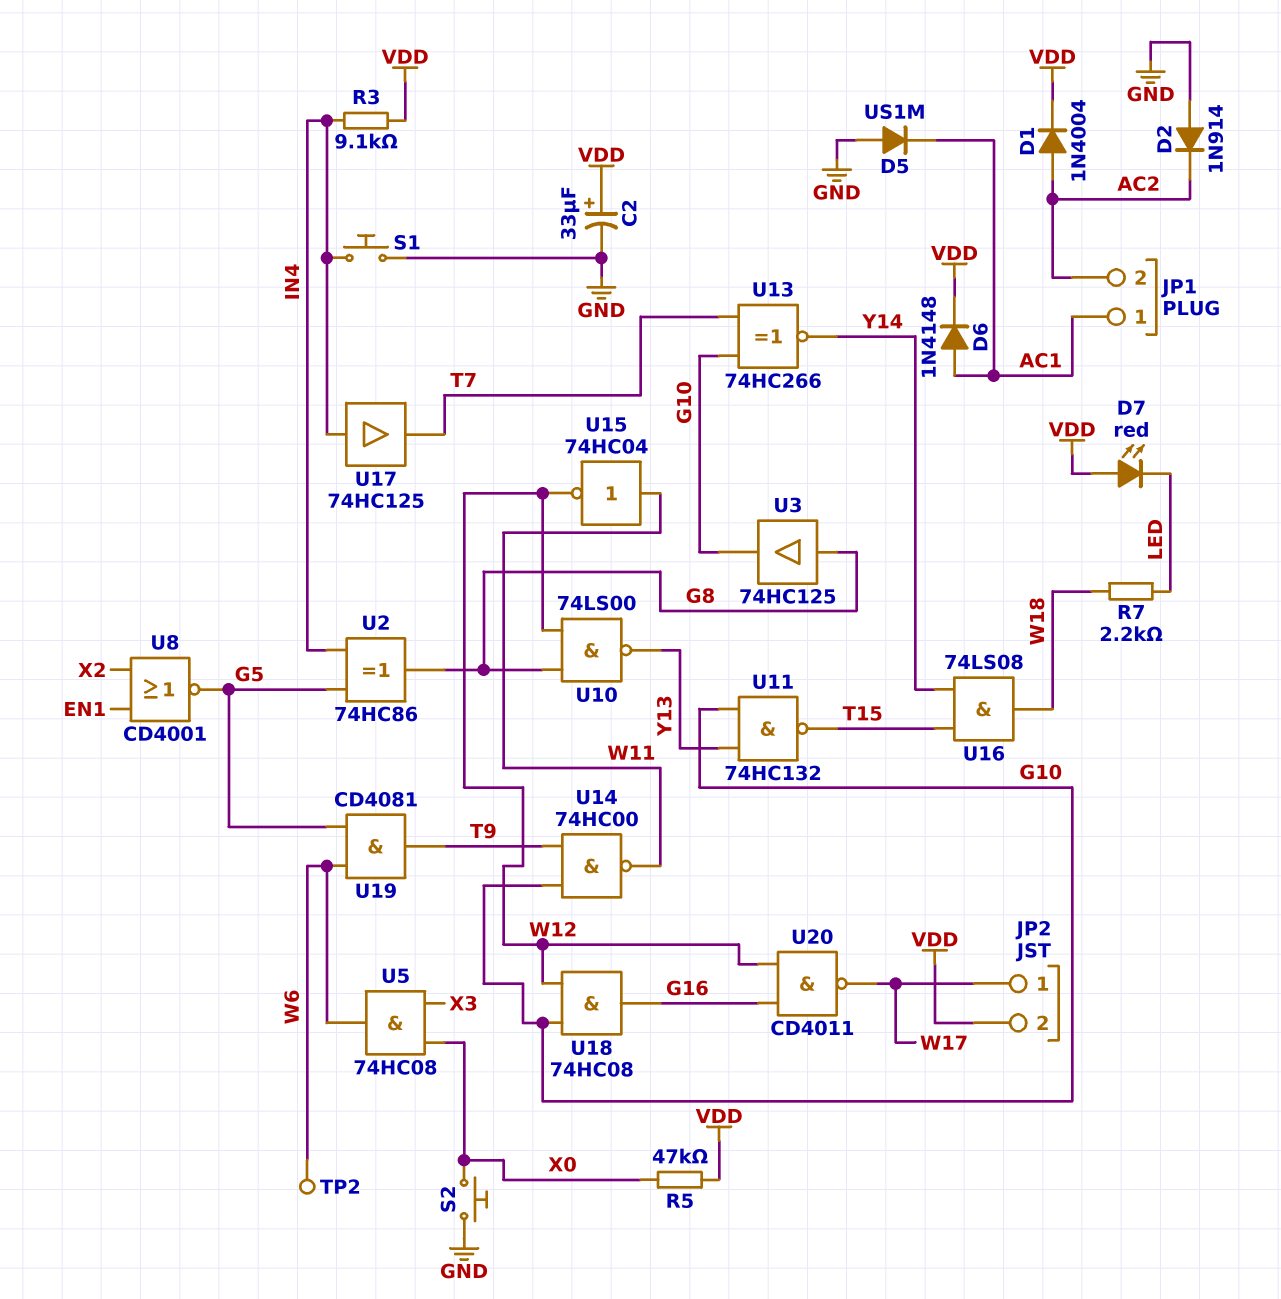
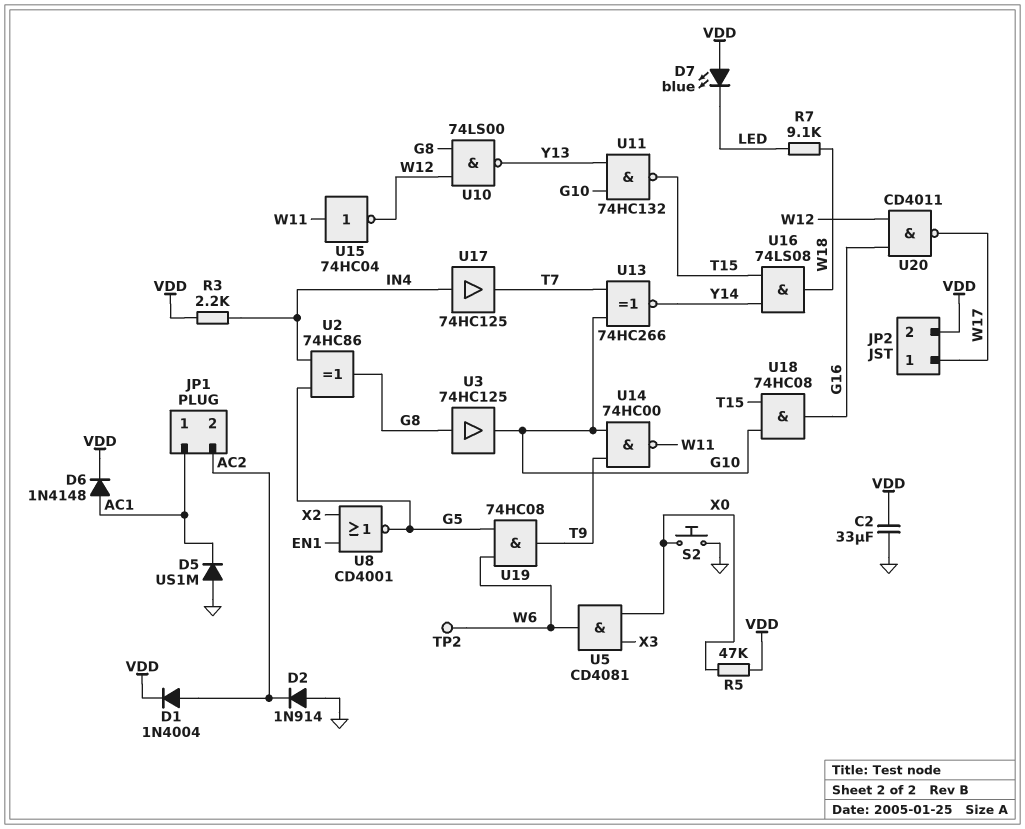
C2: 33uF (plus VDD, minus GND) -> 33uF (GND, VDD)
D7: LED red (A VDD, K LED) -> LED blue (A VDD, K LED)
R3: 9.1k (IN4, VDD) -> 2.2k (IN4, VDD)
R7: 2.2k (LED, W18) -> 9.1k (LED, W18)
S1: button (GND, IN4) -> none
U5: AND 74HC08 (in X0, in X3, out W6) -> AND CD4081 (in X0, in X3, out W6)
U18: AND 74HC08 (in G10, in W12, out G16) -> AND 74HC08 (in G10, in T15, out G16)
U19: AND CD4081 (in G5, in W6, out T9) -> AND 74HC08 (in G5, in W6, out T9)

